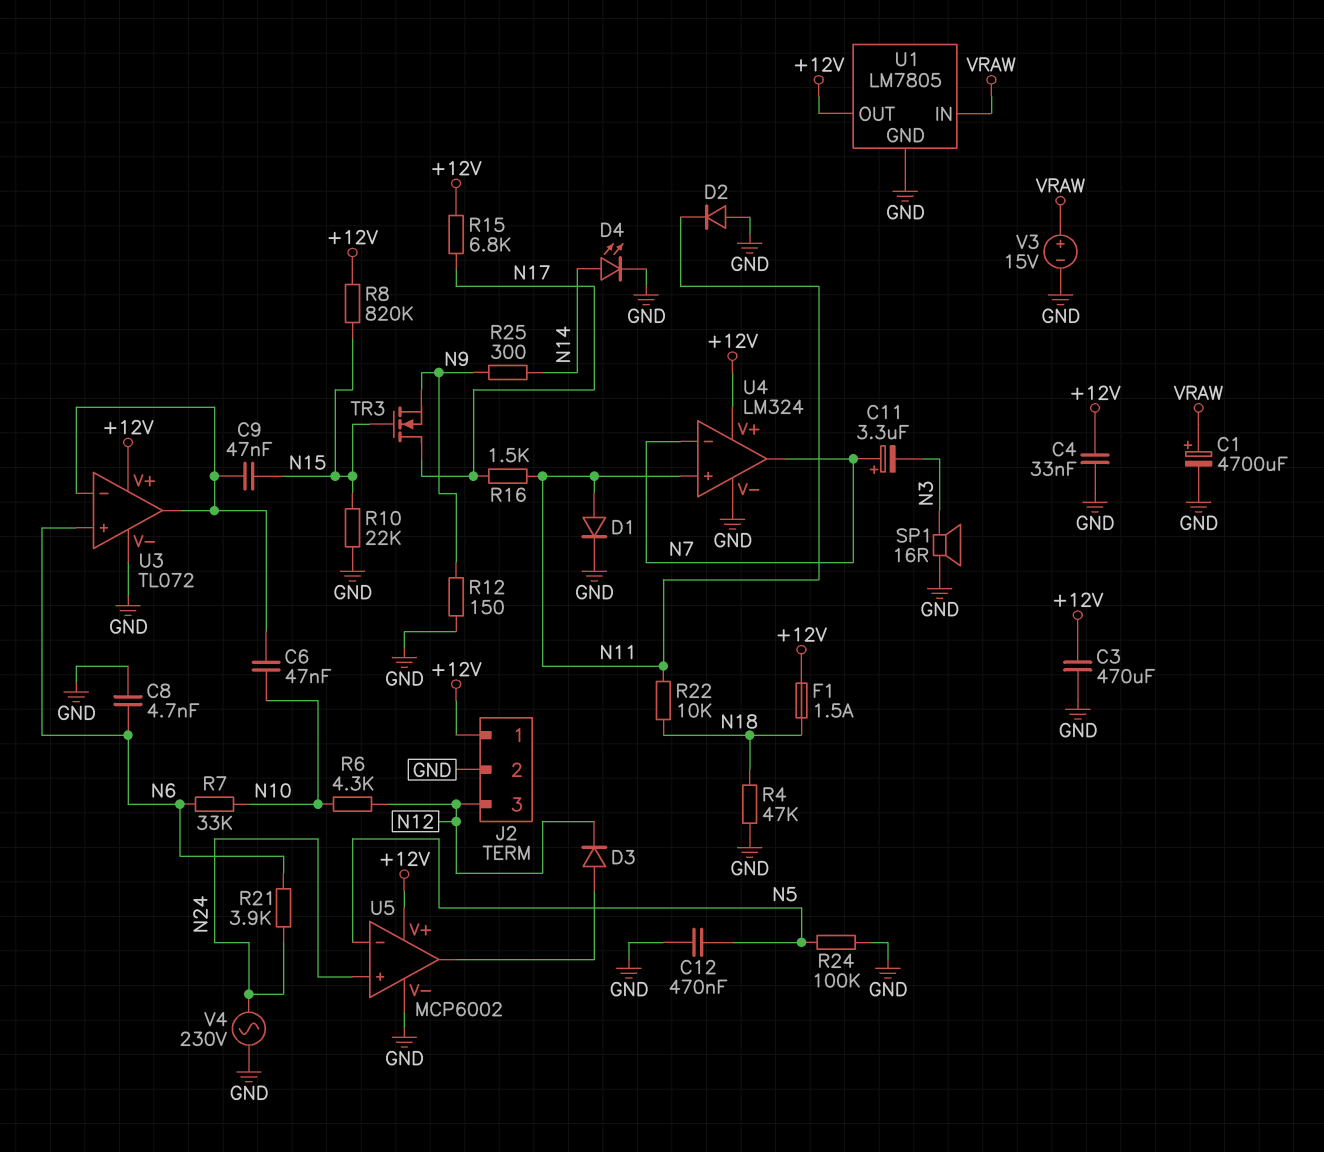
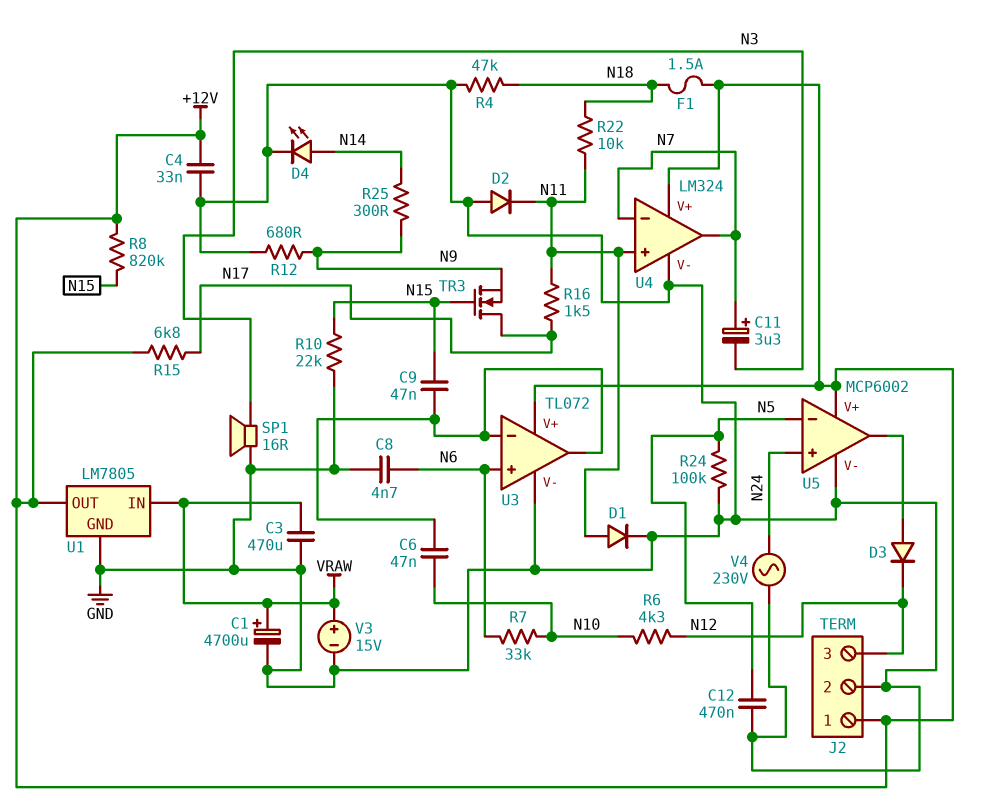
C3: 470uF (+12V, GND) -> 470uF (GND, VRAW)
R12: 150 (GND, N9) -> 680 (GND, N9)
R21: 3.9k (N6, N24) -> none

